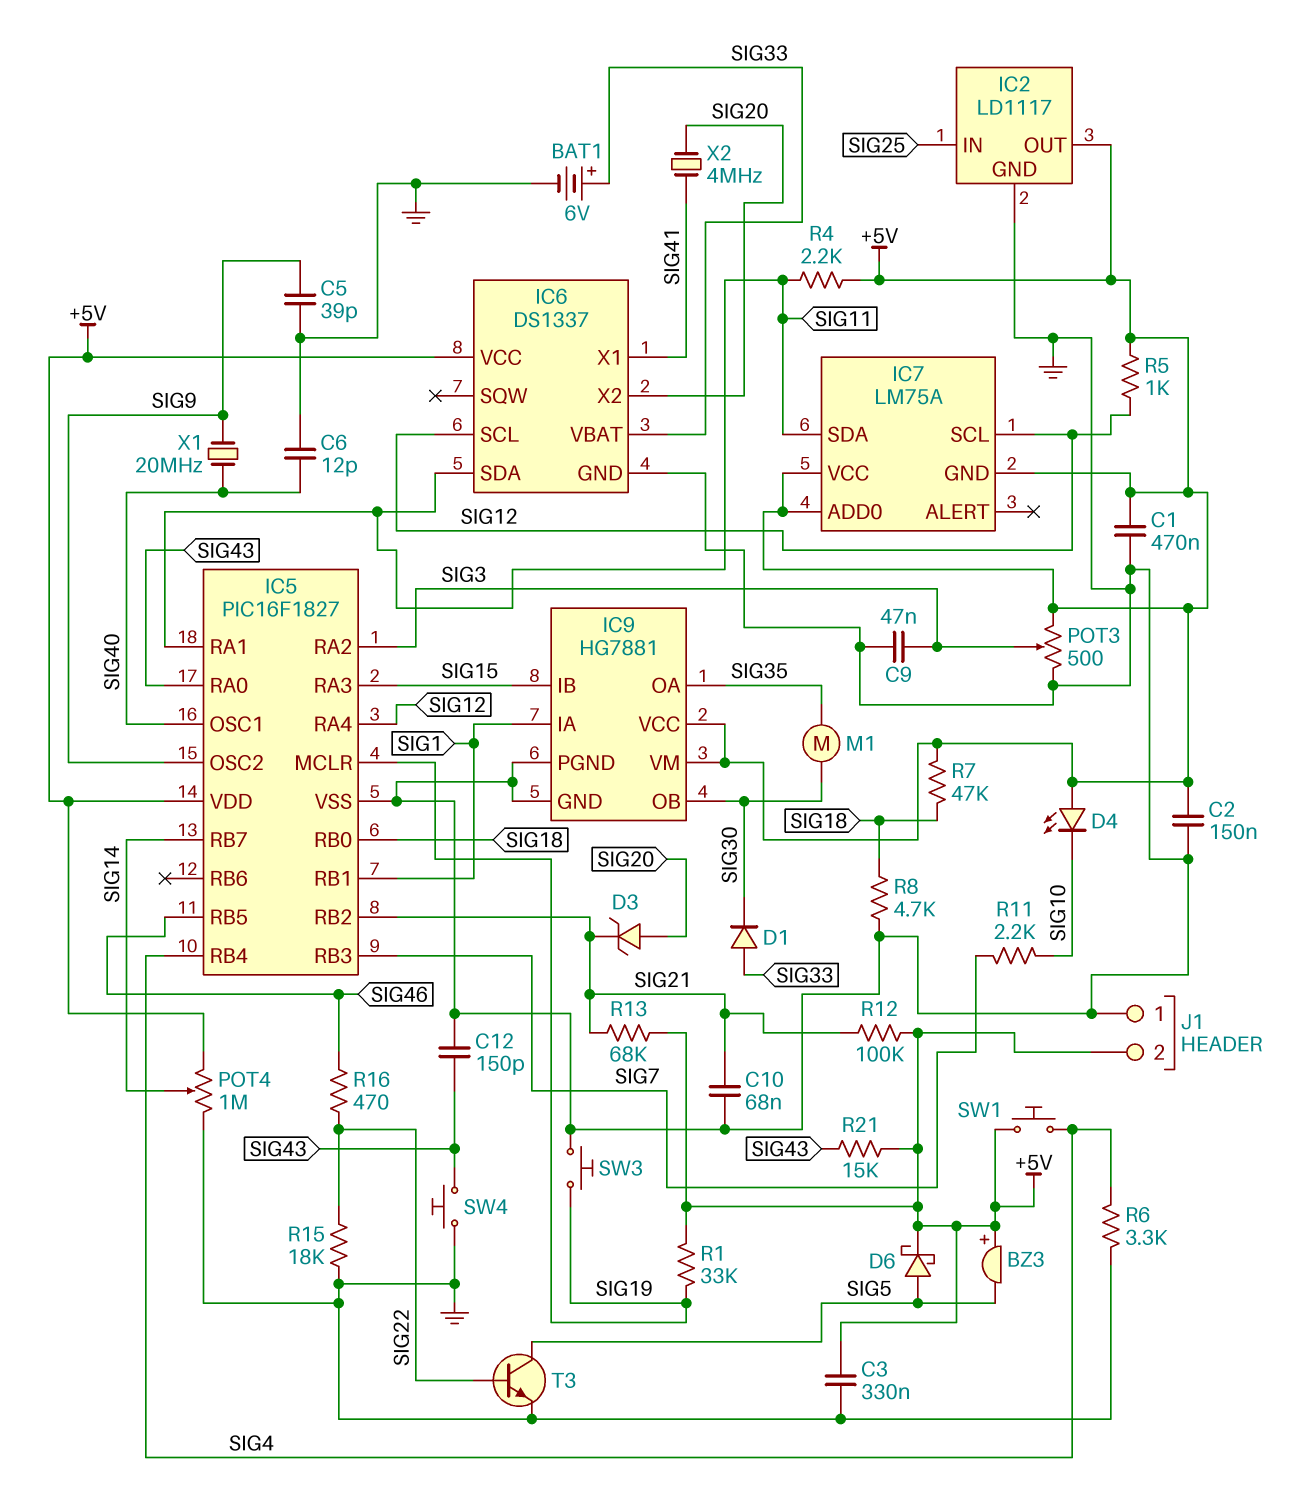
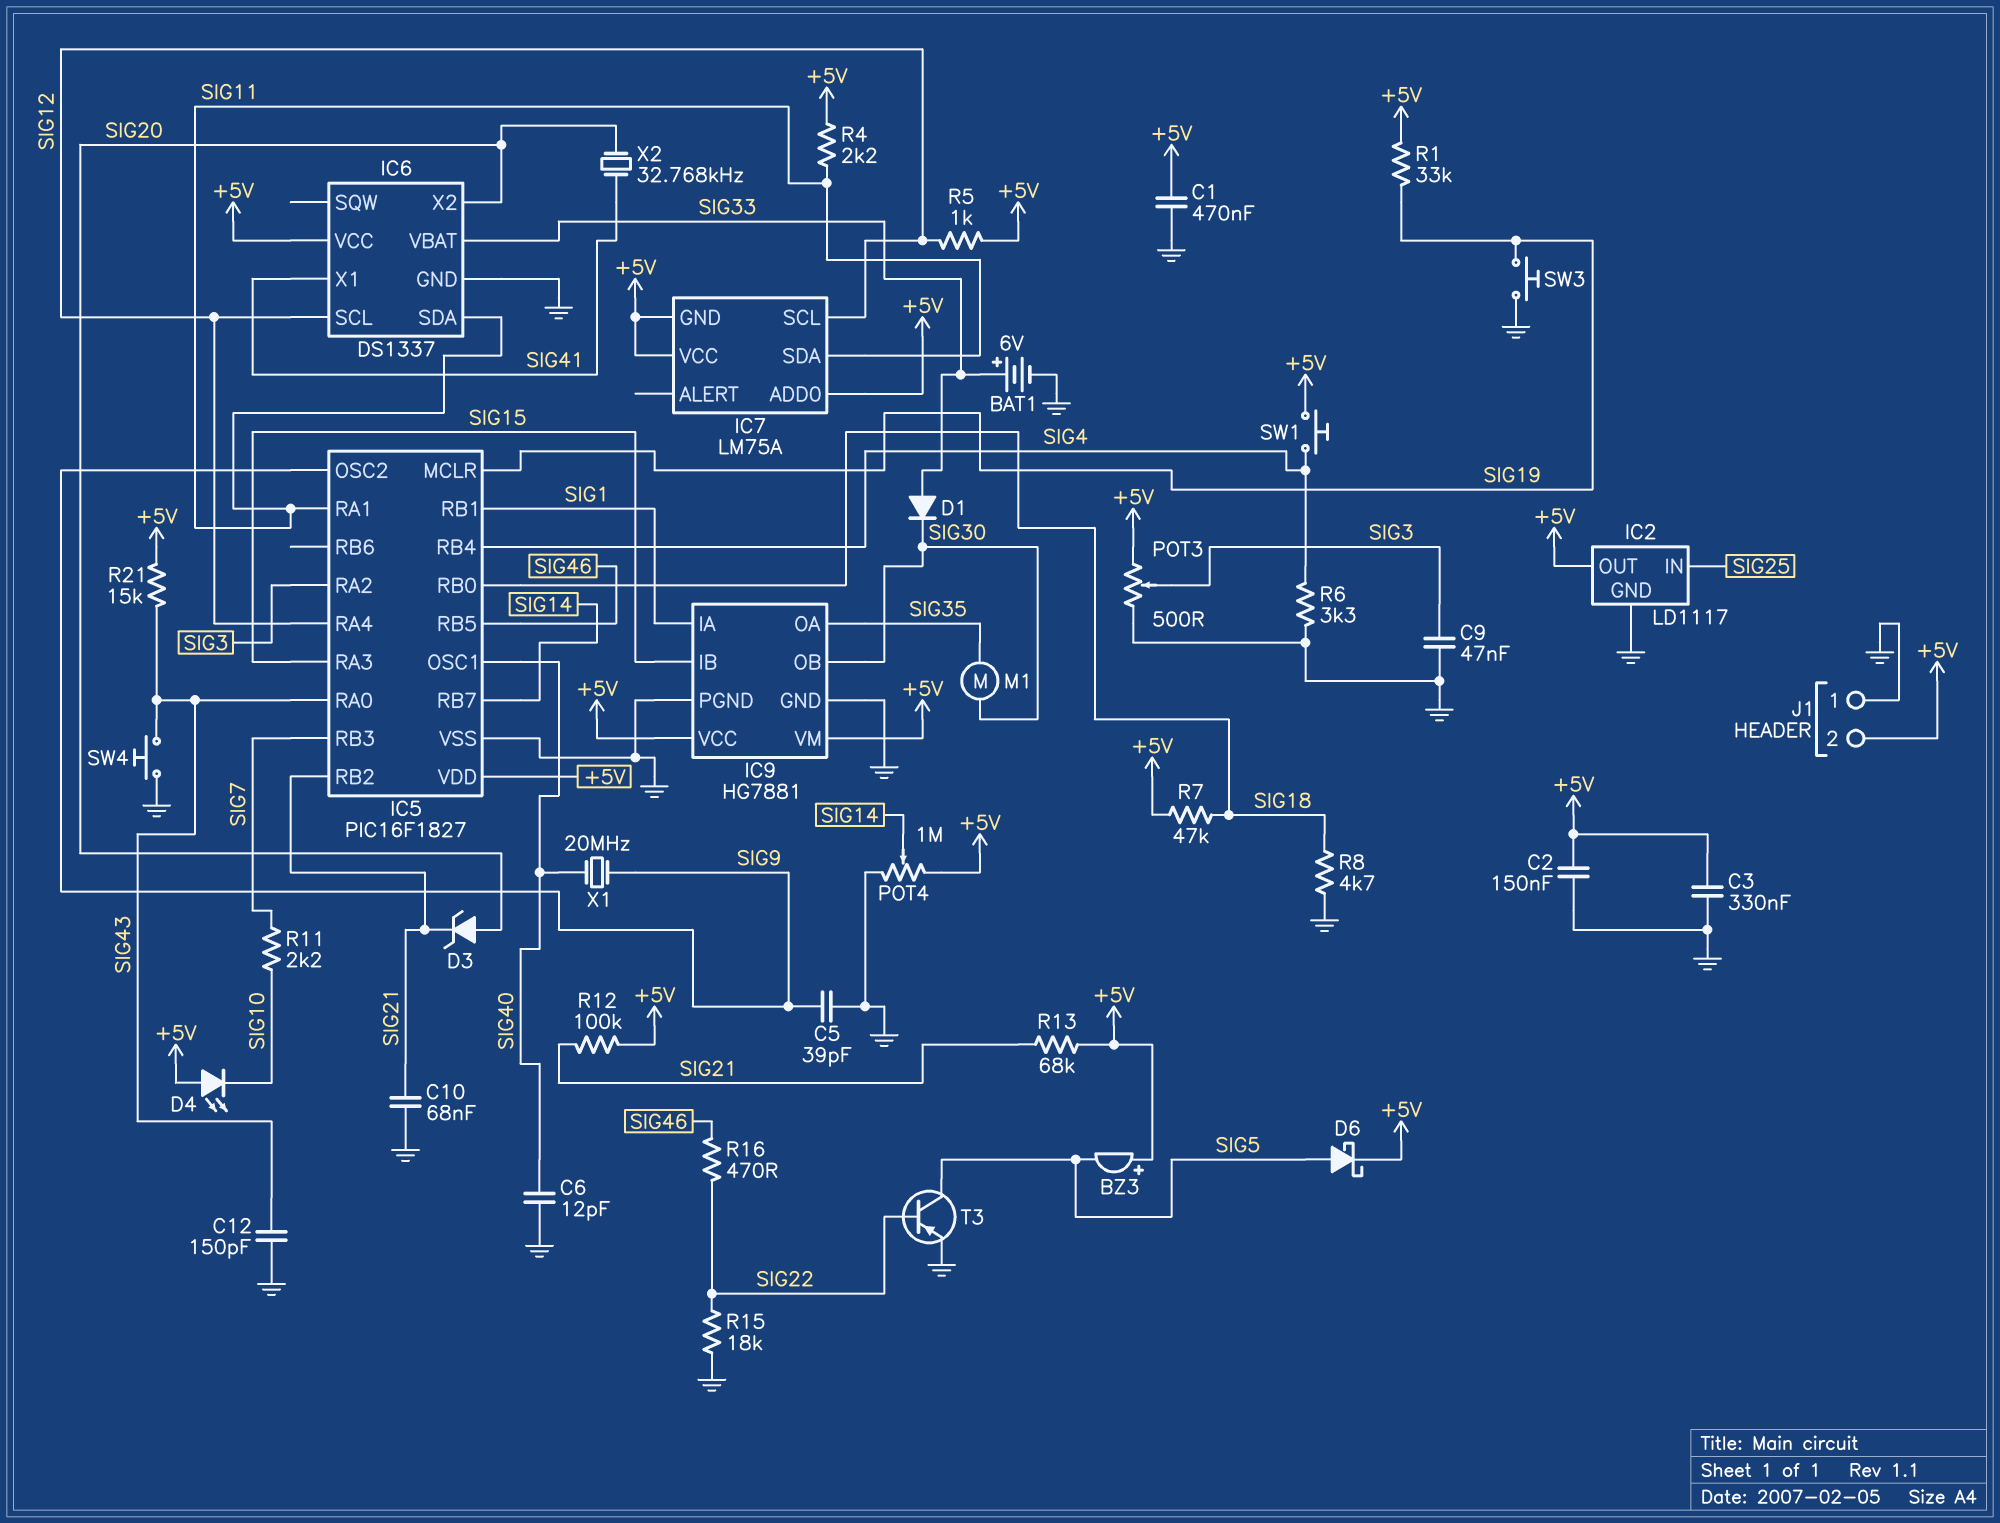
T3: NPN (B SIG22, C SIG5, E GND) -> PNP (B SIG22, C SIG5, E GND)
X2: 4MHz (SIG20, SIG41) -> 32.768kHz (SIG20, SIG41)

